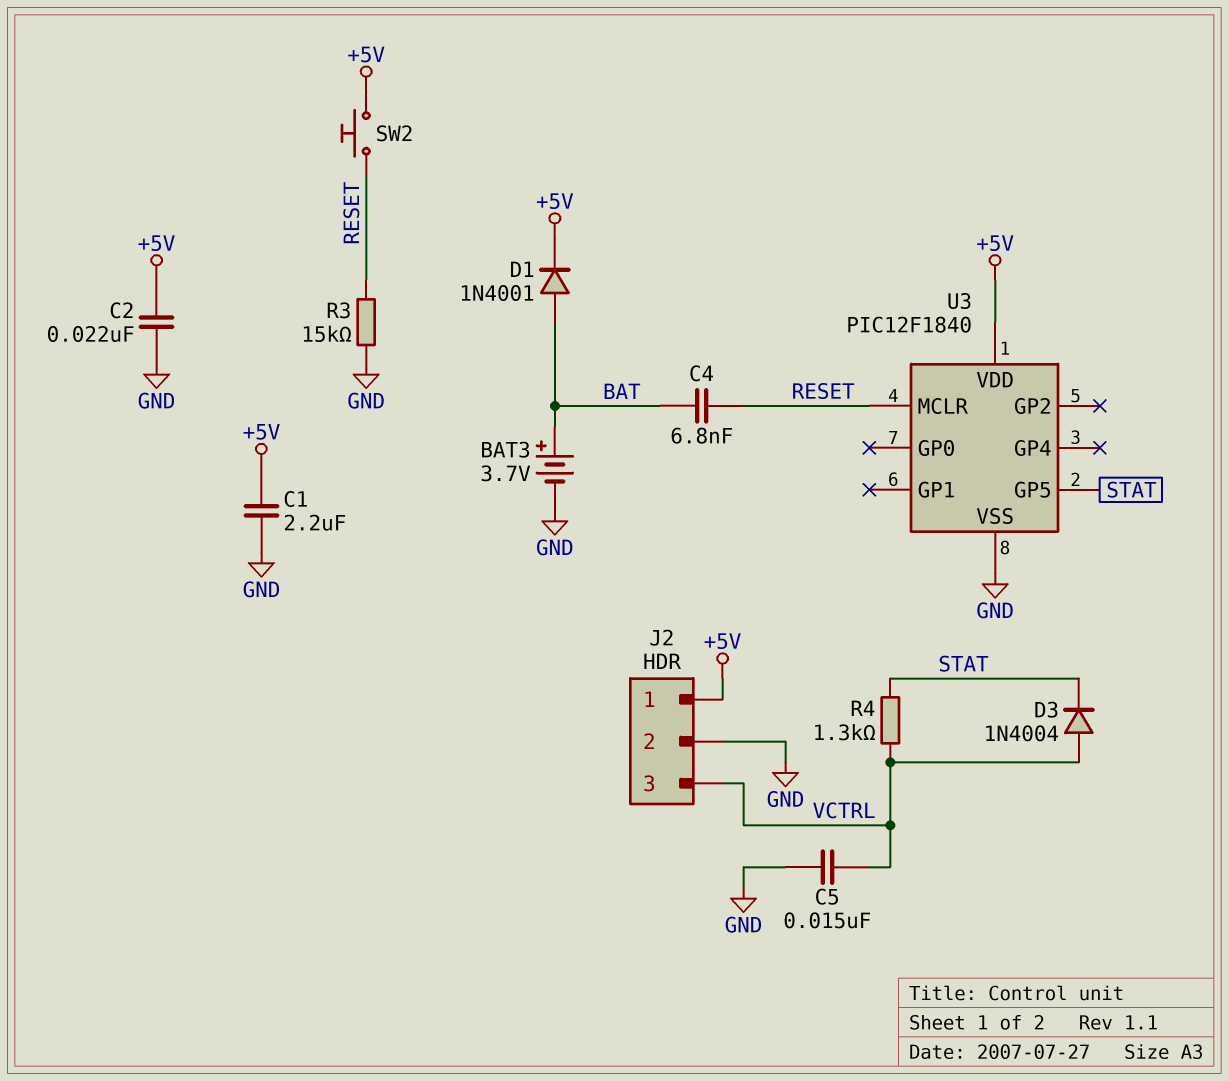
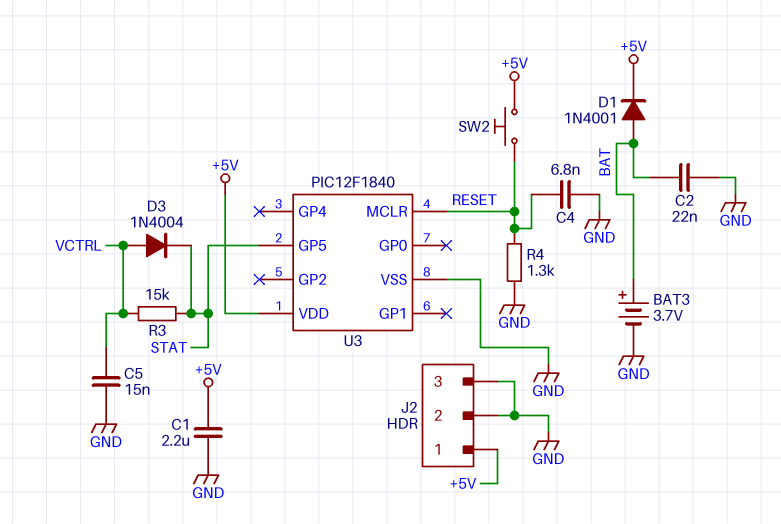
C2: 22nF (+5V, GND) -> 22nF (BAT, GND)
C4: 6.8nF (BAT, RESET) -> 6.8nF (GND, RESET)
J2 pin 3: VCTRL -> GND
R3: 15k (GND, RESET) -> 15k (STAT, VCTRL)
R4: 1.3k (STAT, VCTRL) -> 1.3k (GND, RESET)

